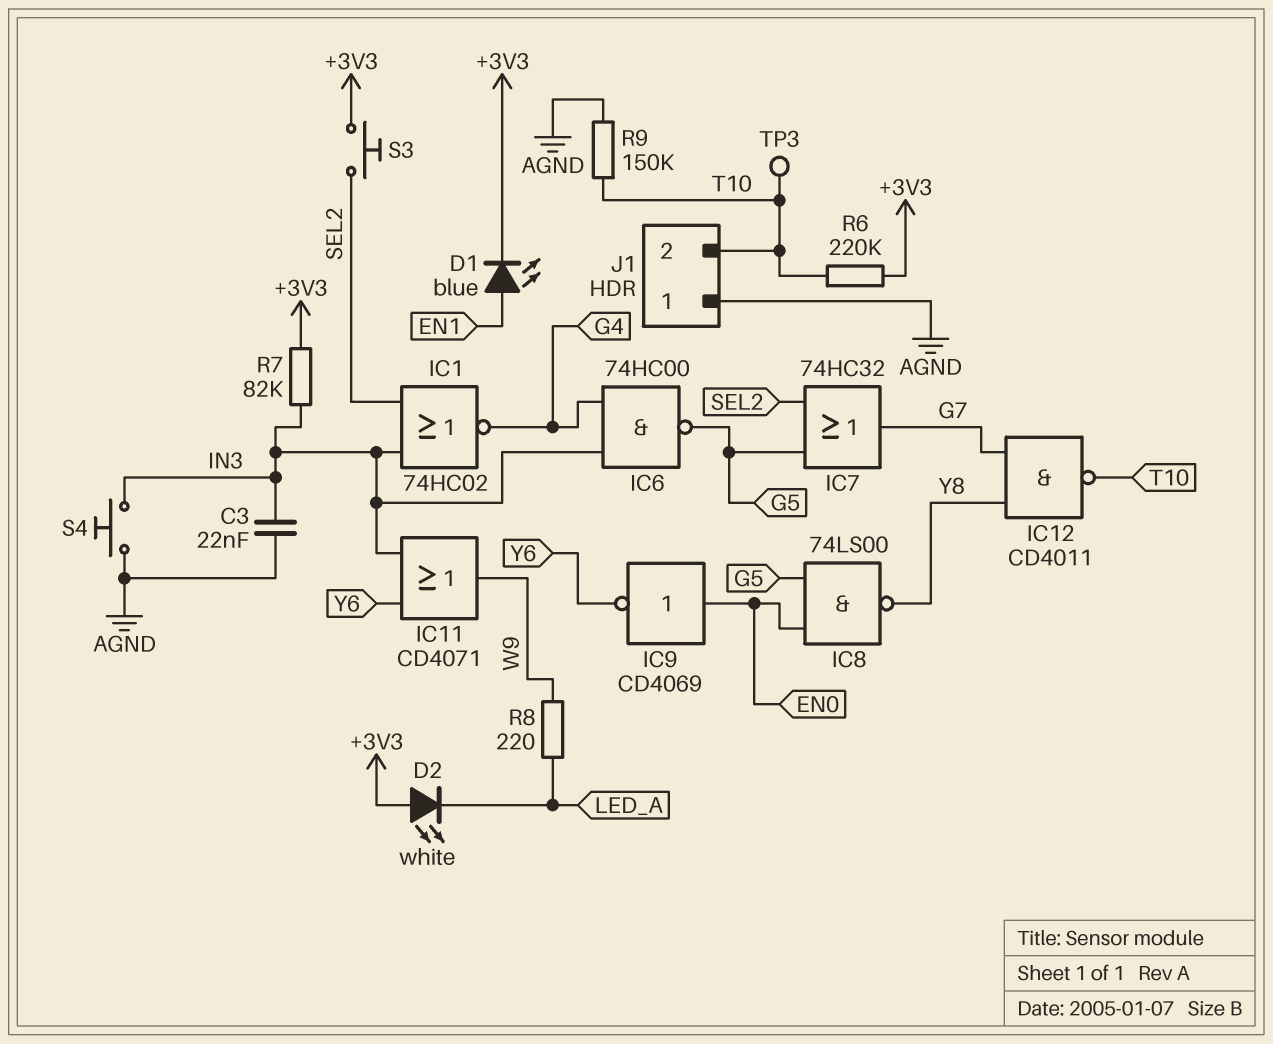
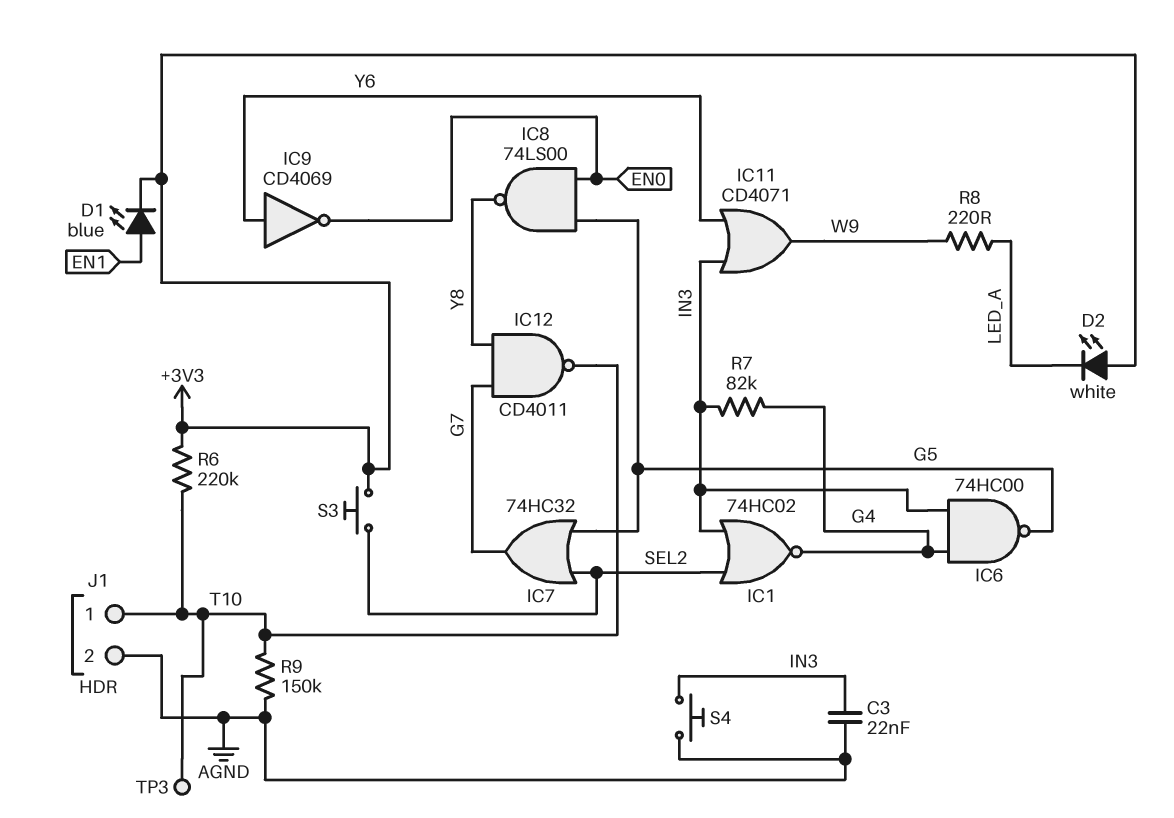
IC9: NOT CD4069 (in EN0, out Y6) -> NOT CD4069 (in Y6, out EN0)
J1 pin 1: AGND -> T10
J1 pin 2: T10 -> AGND
R7: 82k (+3V3, IN3) -> 82k (G4, IN3)

